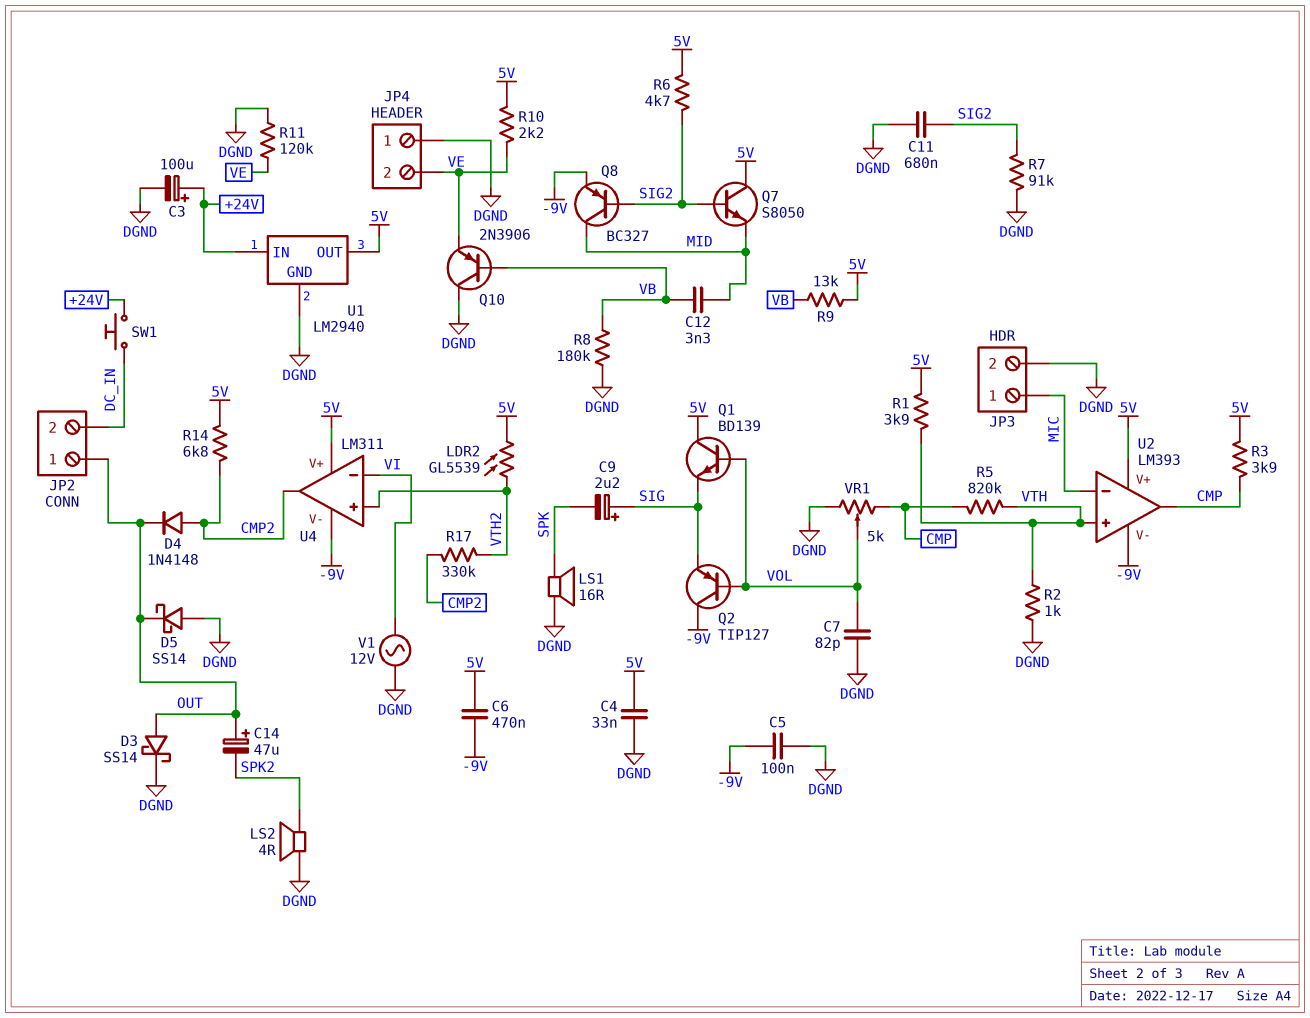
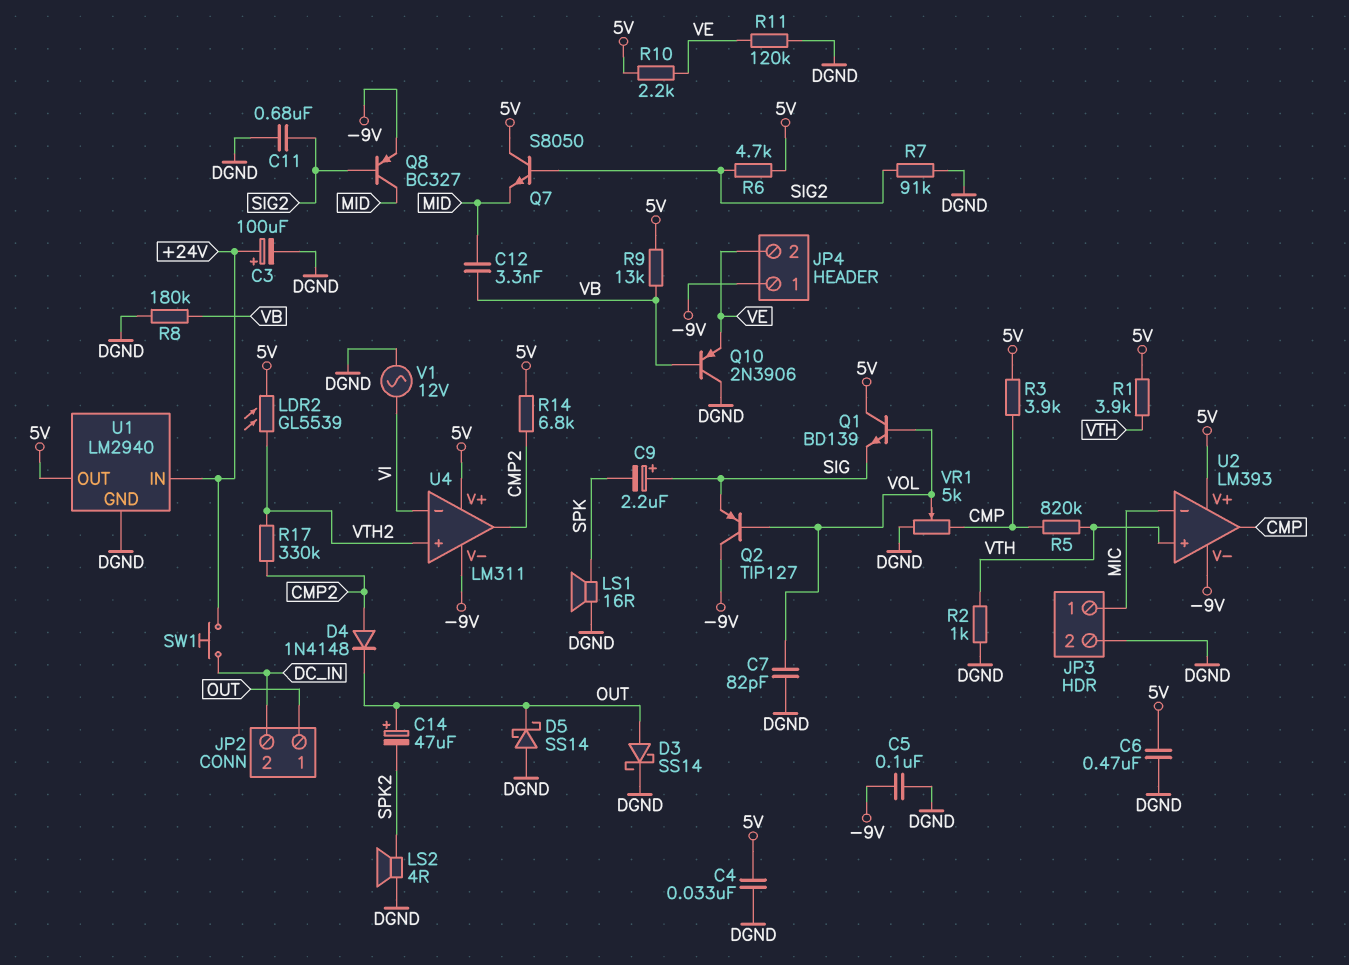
C6: 470nF (-9V, 5V) -> 470nF (5V, DGND)
JP4 pin 1: DGND -> -9V

